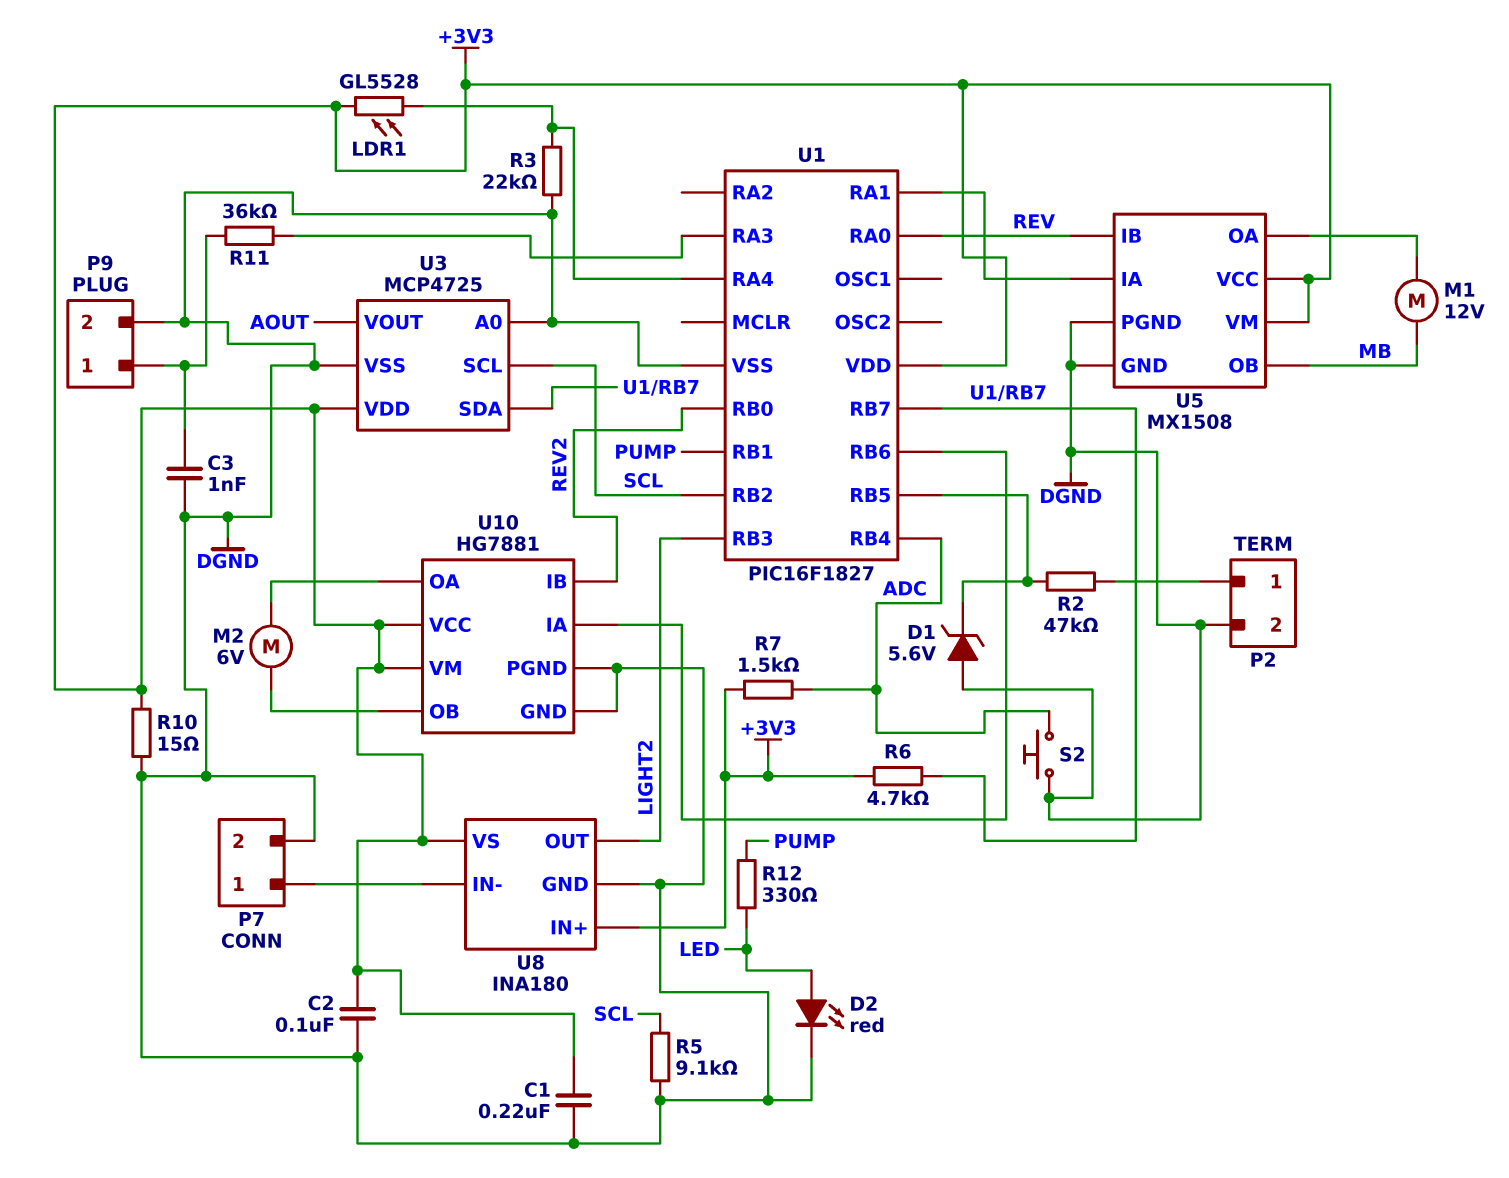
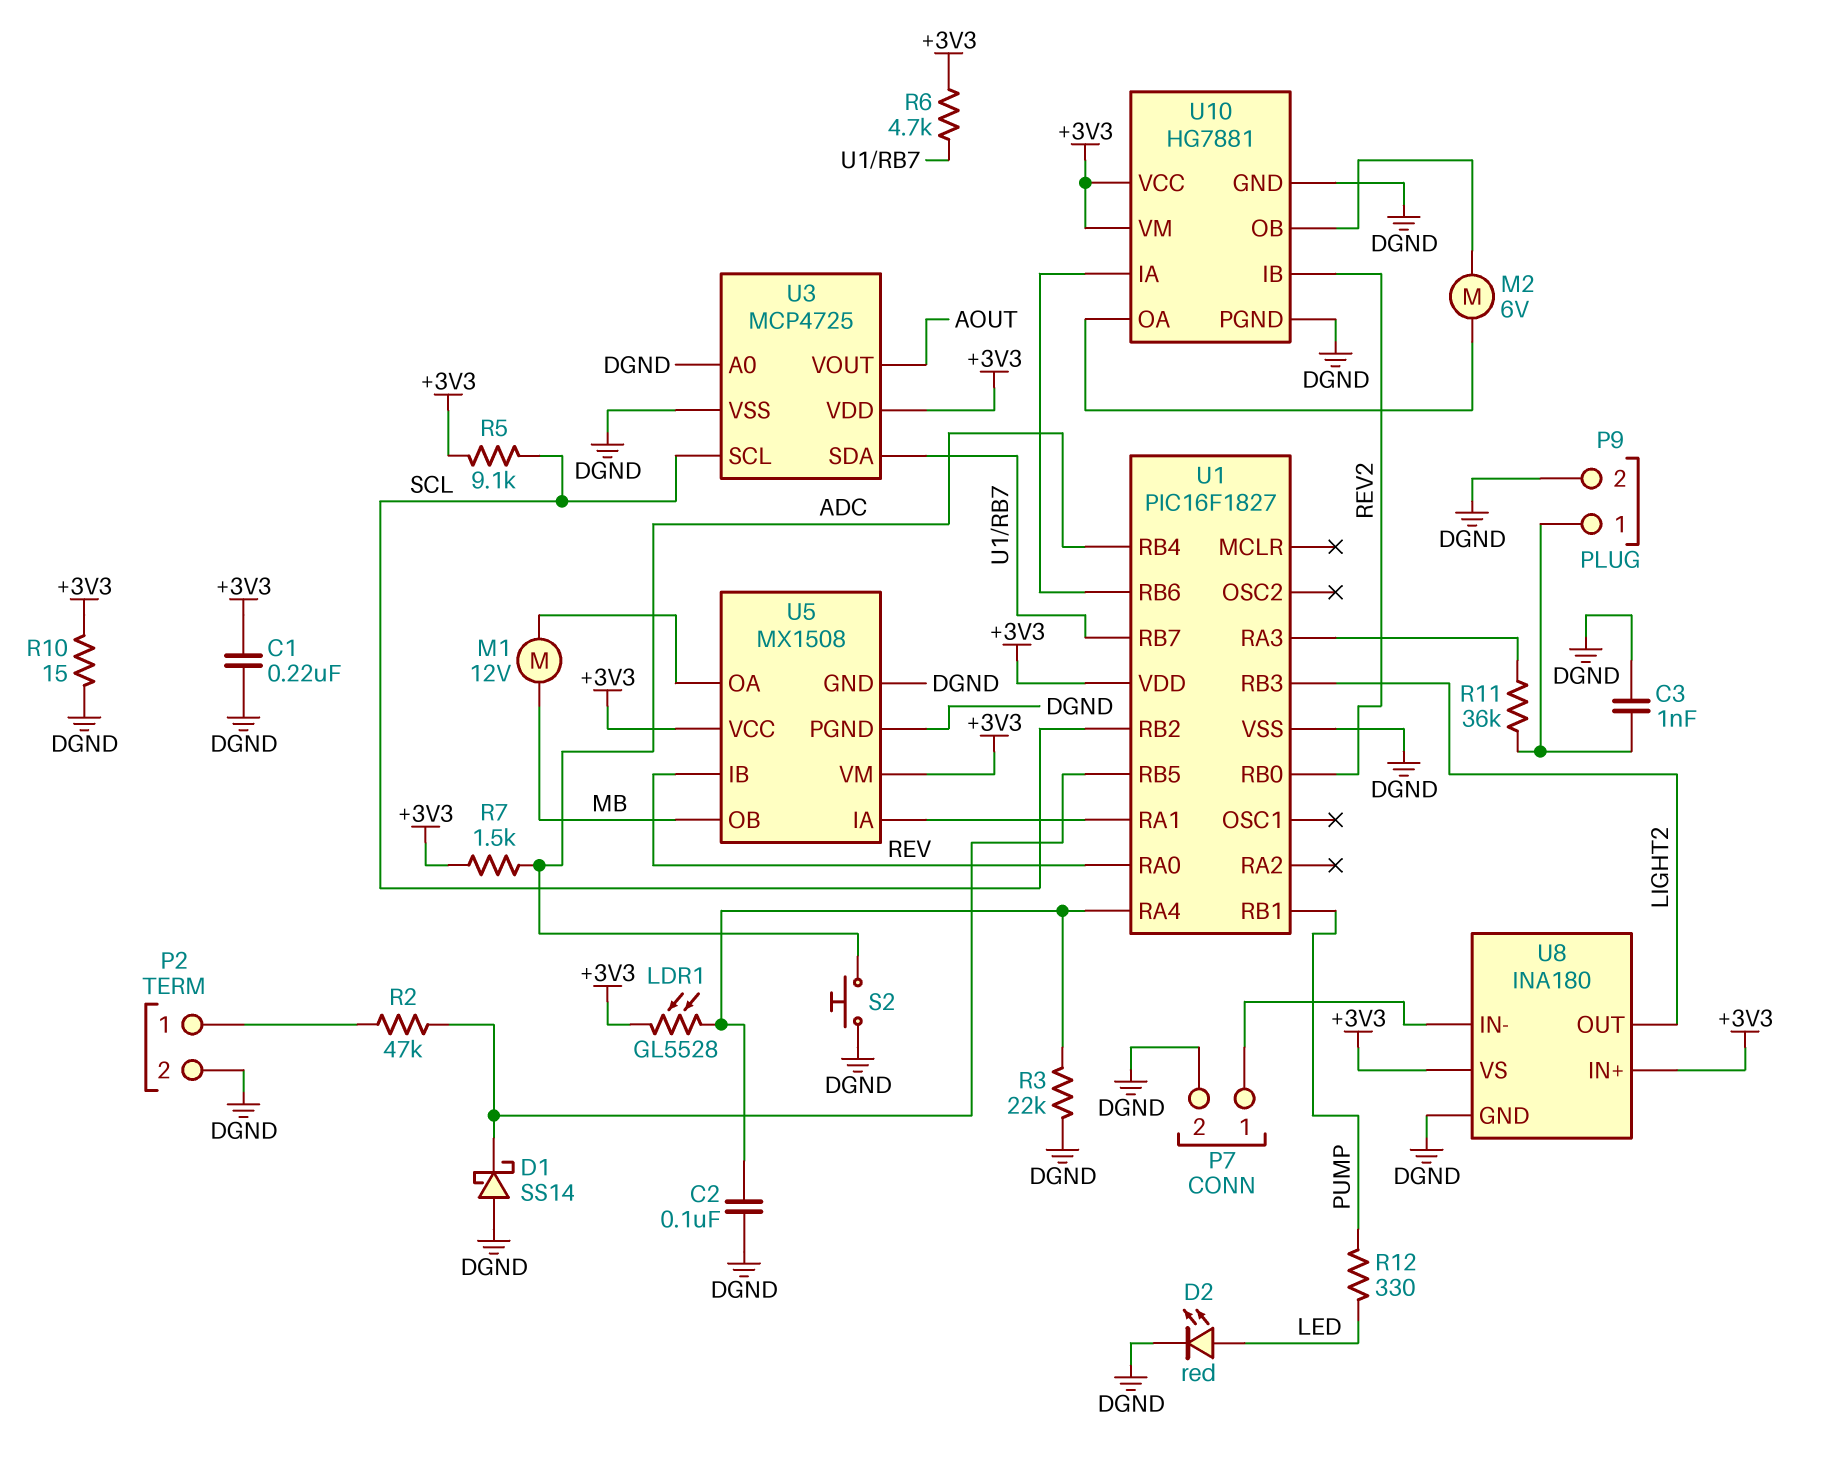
C2: 100nF (+3V3, DGND) -> 100nF (DGND, U1/RA4)
D1: zener 5.6V (A DGND, K U1/RB5) -> schottky SS14 (A DGND, K U1/RB5)
R5: 9.1k (DGND, SCL) -> 9.1k (+3V3, SCL)

